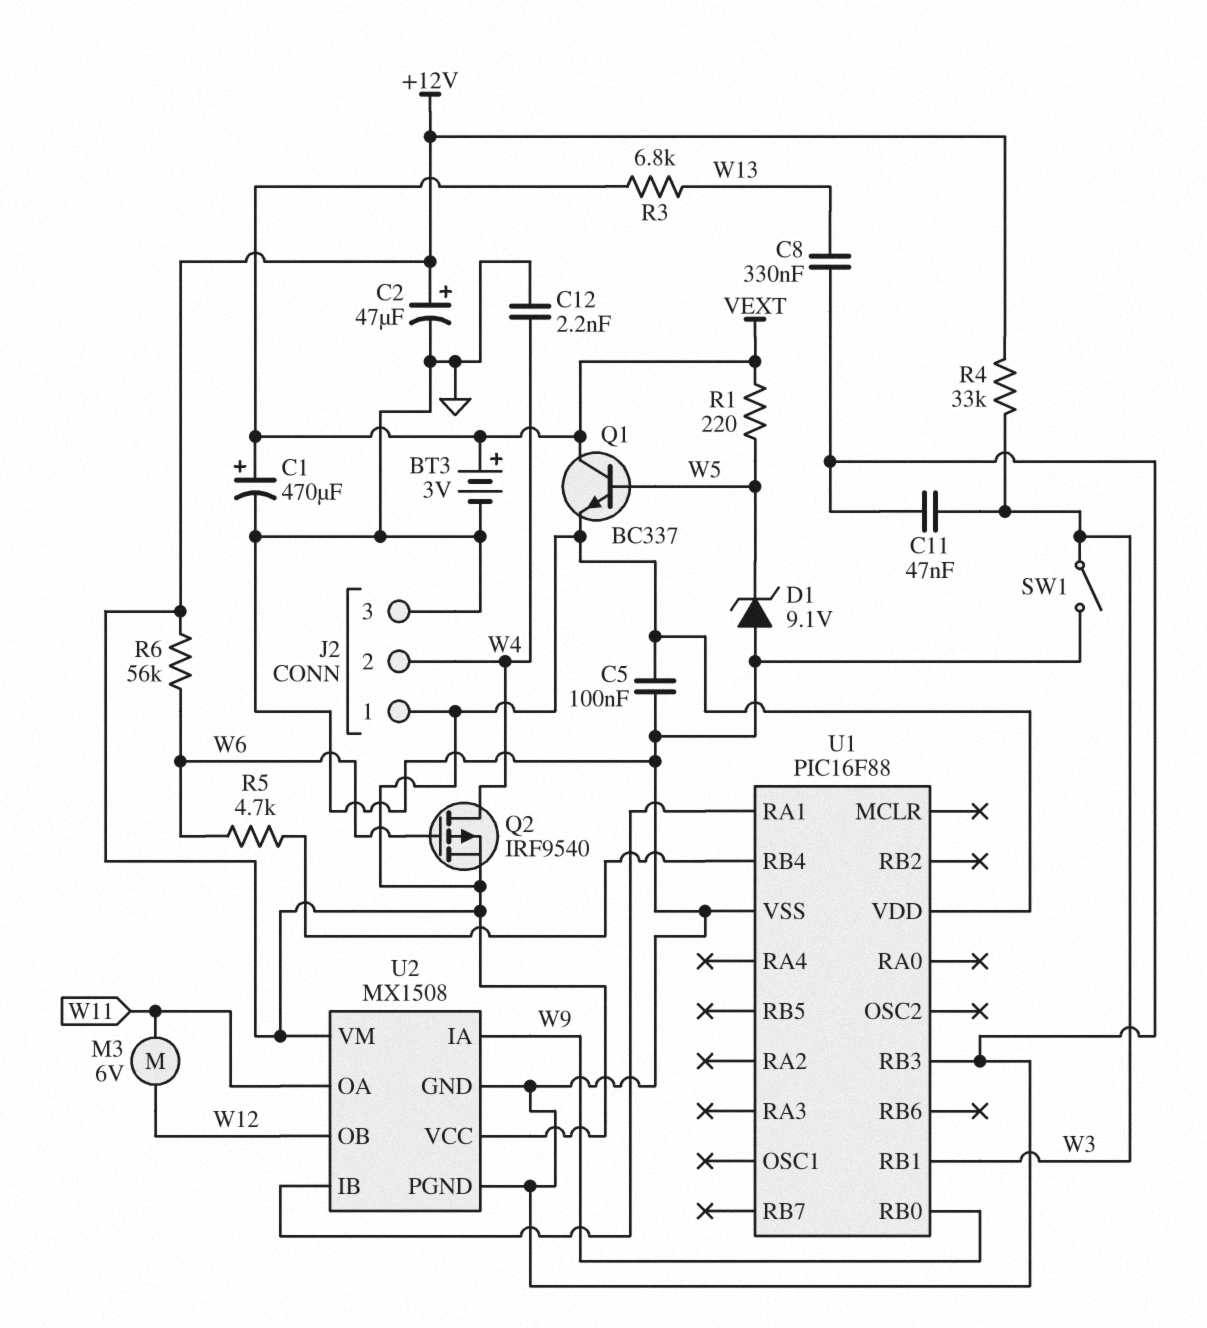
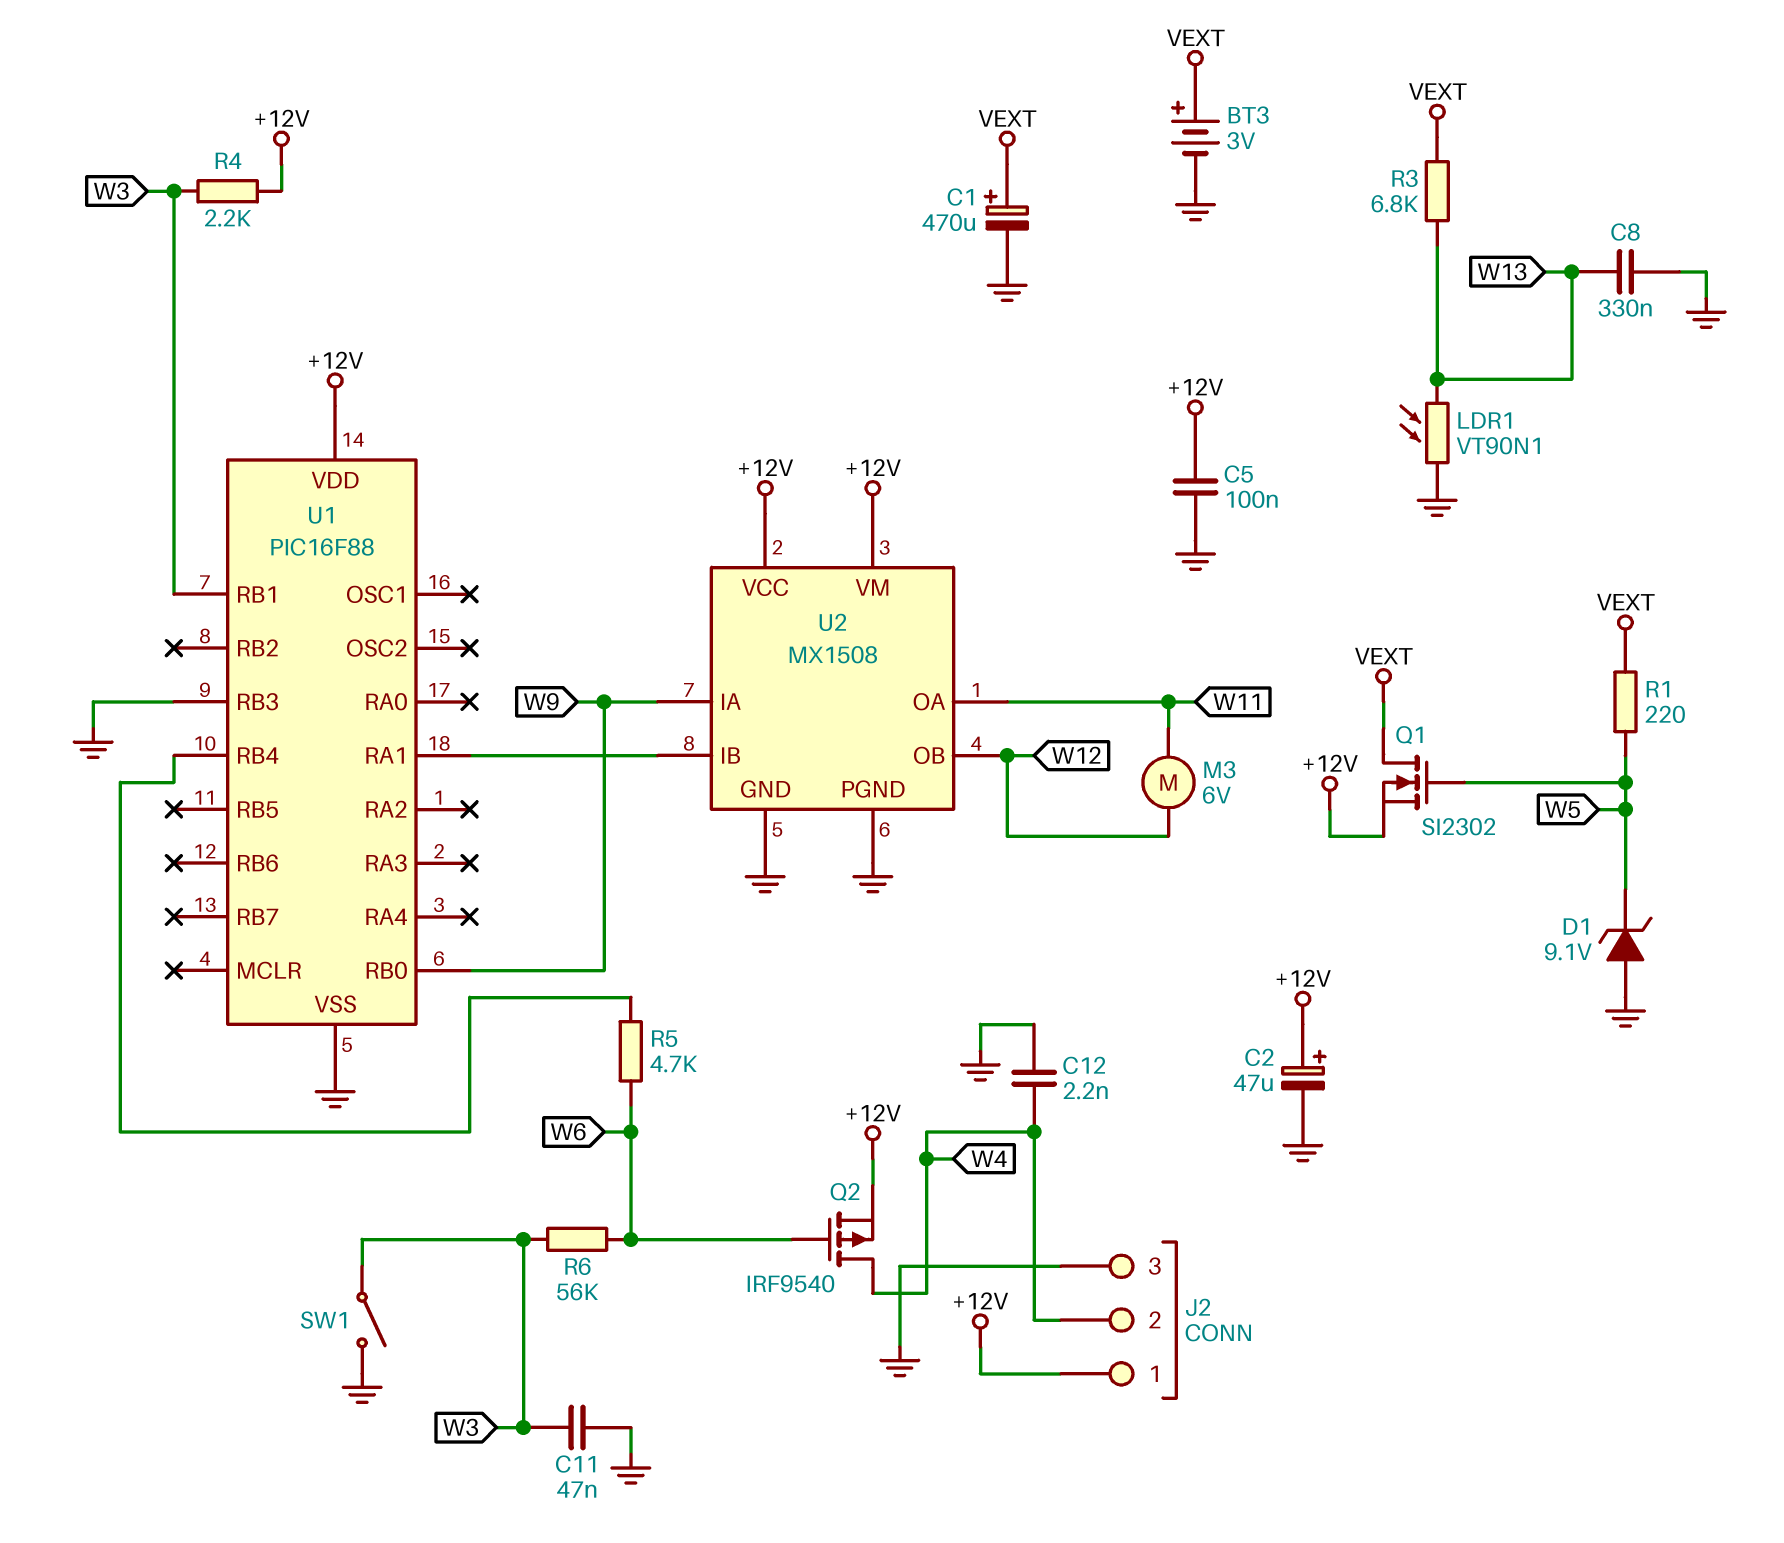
LDR1: none -> VT90N1 (GND, W13)
Q1: NPN BC337 (B W5, C VEXT, E +12V) -> NMOS SI2302 (G W5, D VEXT, S +12V)
R4: 33k (+12V, W3) -> 2.2k (+12V, W3)
R6: 56k (+12V, W6) -> 56k (W3, W6)

